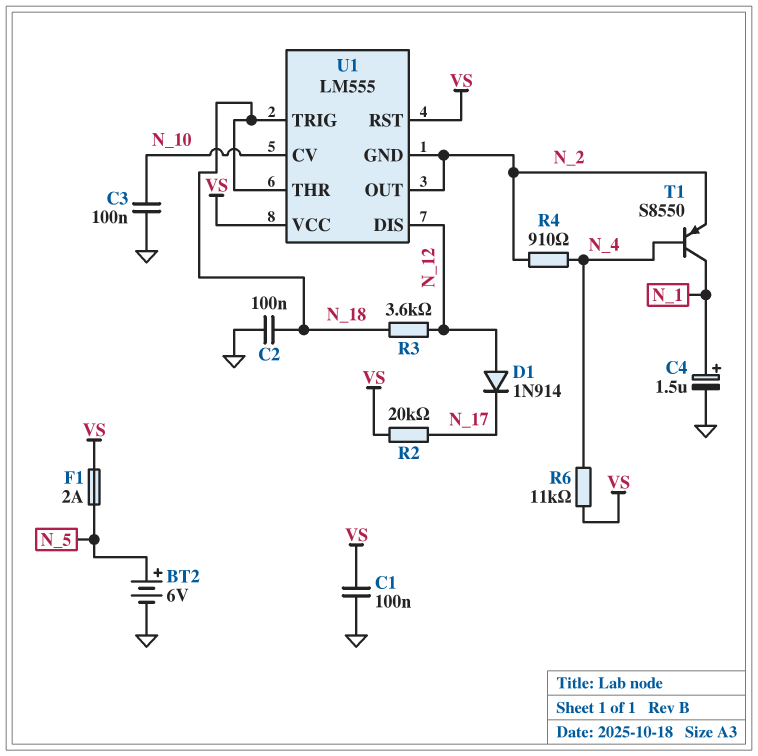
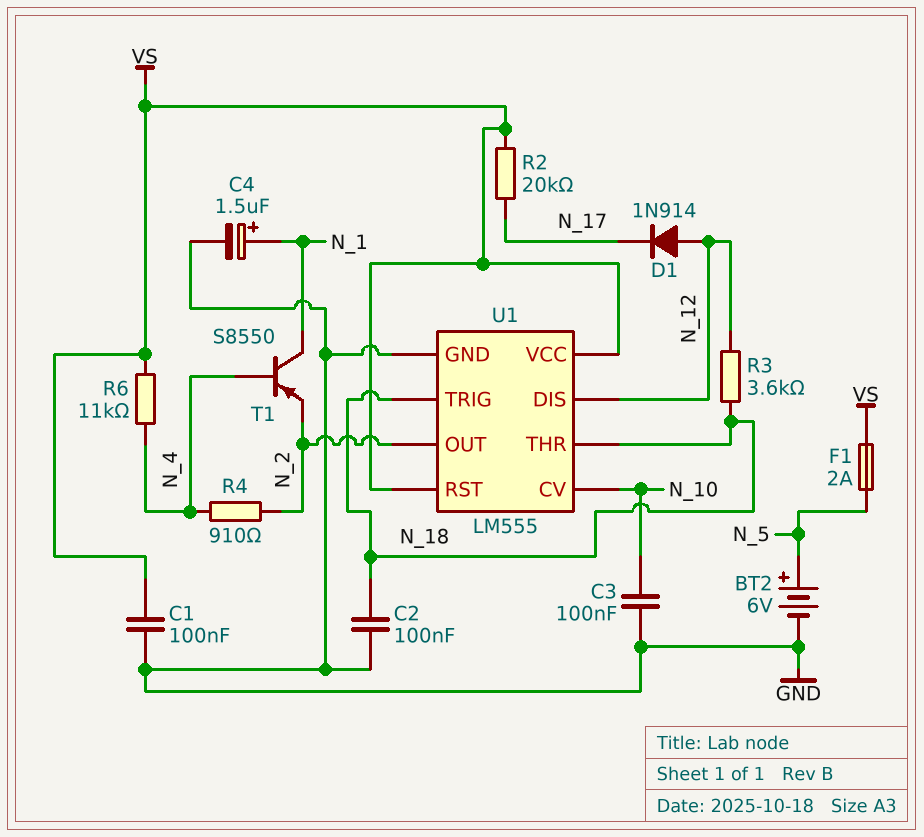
U1 pin GND: N_2 -> GND

